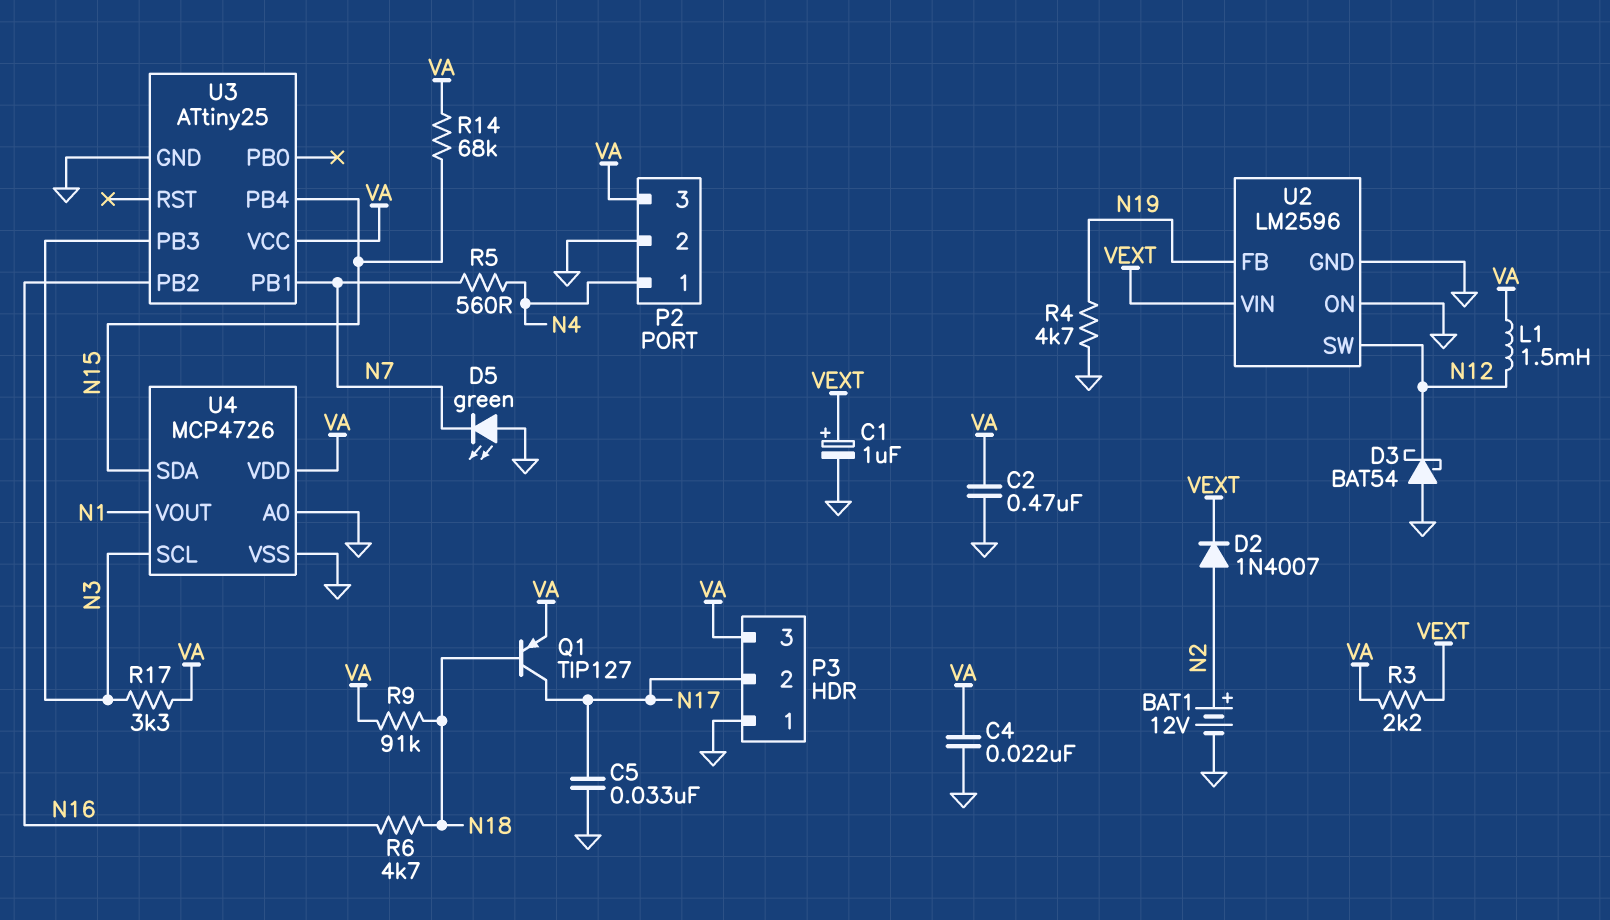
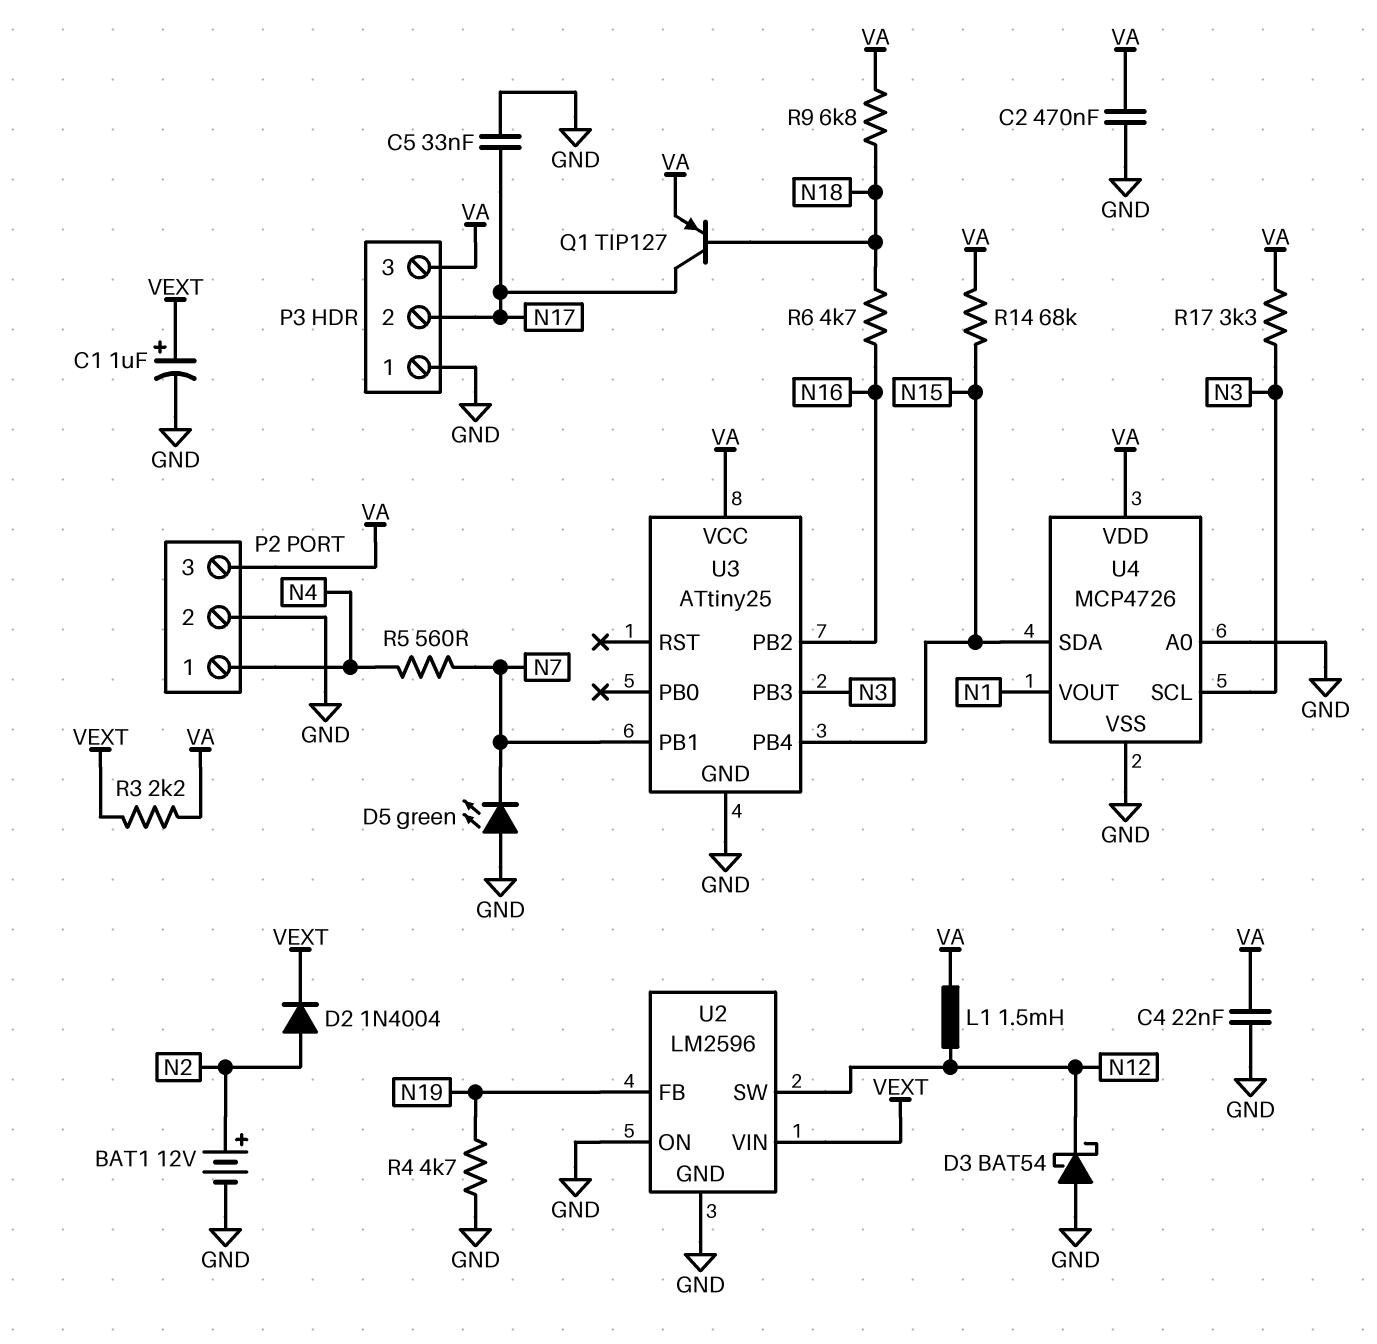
D2: diode 1N4007 (A N2, K VEXT) -> diode 1N4004 (A N2, K VEXT)
R9: 91k (N18, VA) -> 6.8k (N18, VA)

